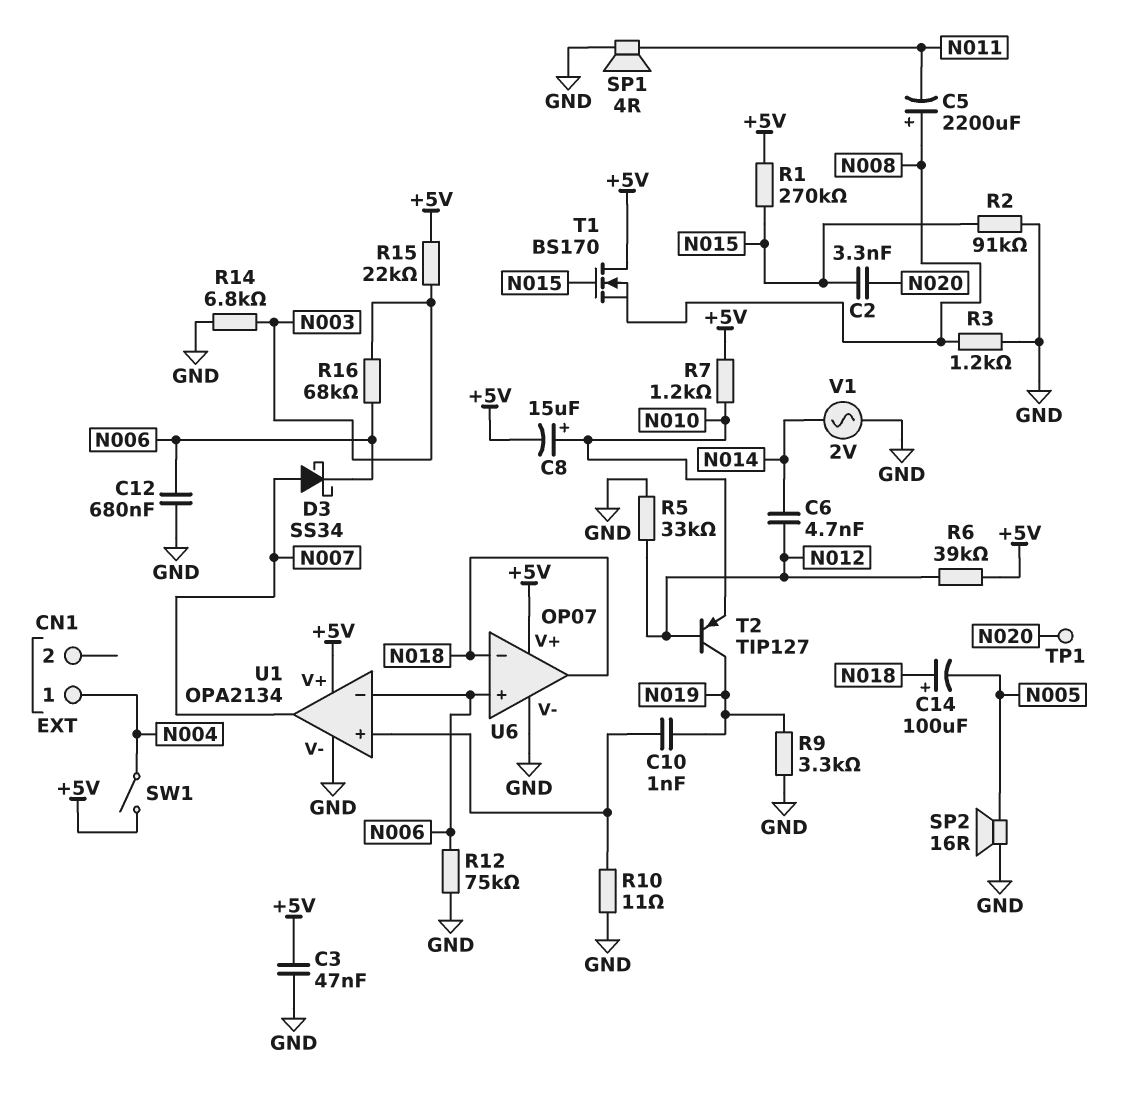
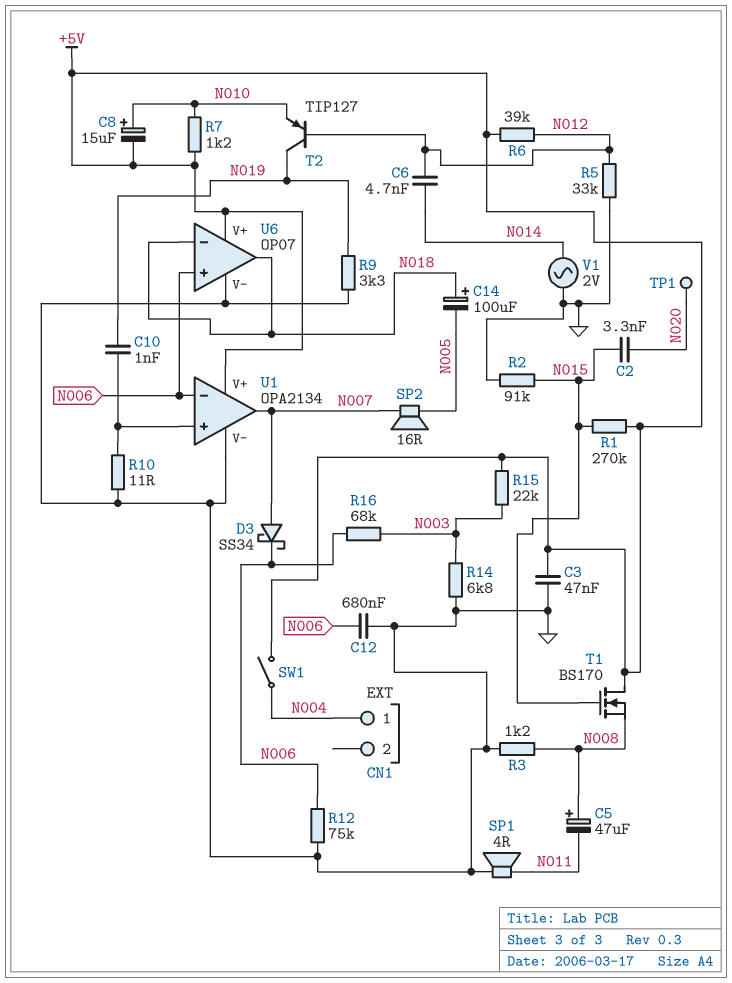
C5: 2200uF (plus N008, minus N011) -> 47uF (plus N008, minus N011)
SP2: speaker 16R (GND, N005) -> speaker 16R (N005, N007)

